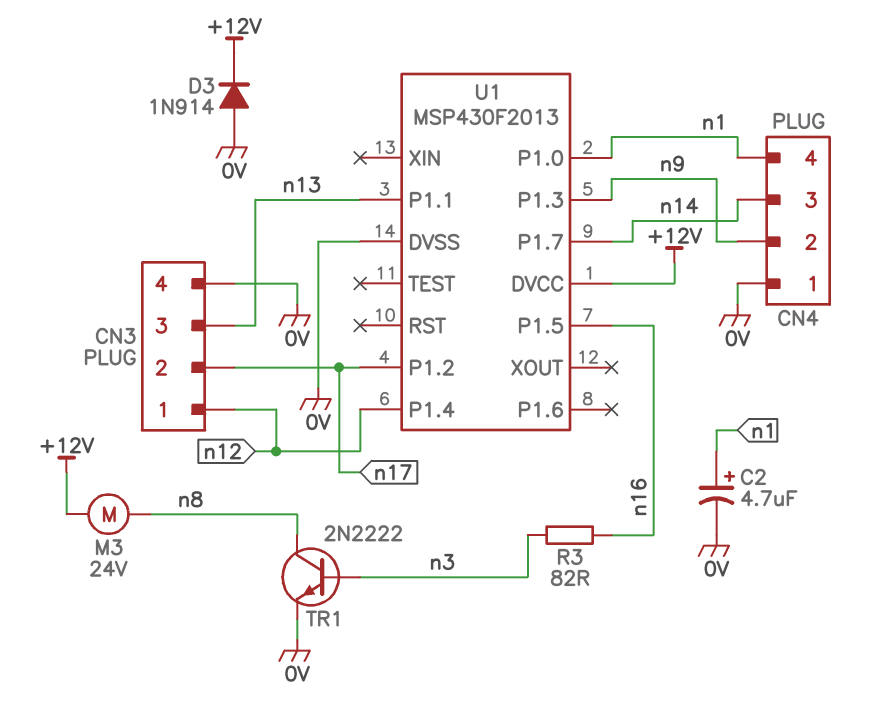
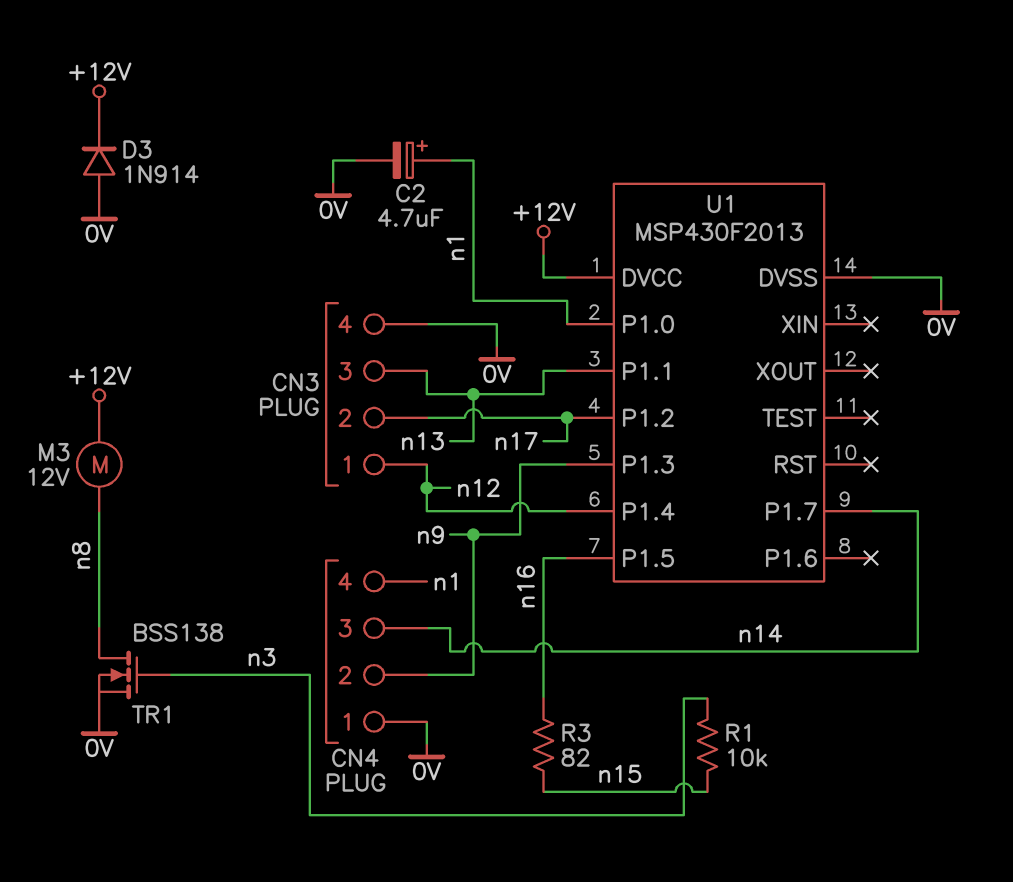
M3: motor 24V (+12V, n8) -> motor 12V (+12V, n8)
R1: none -> 10k (n3, n15)
R3: 82 (n3, n16) -> 82 (n15, n16)
TR1: NPN 2N2222 (B n3, C n8, E 0V) -> NMOS BSS138 (G n3, D n8, S 0V)

